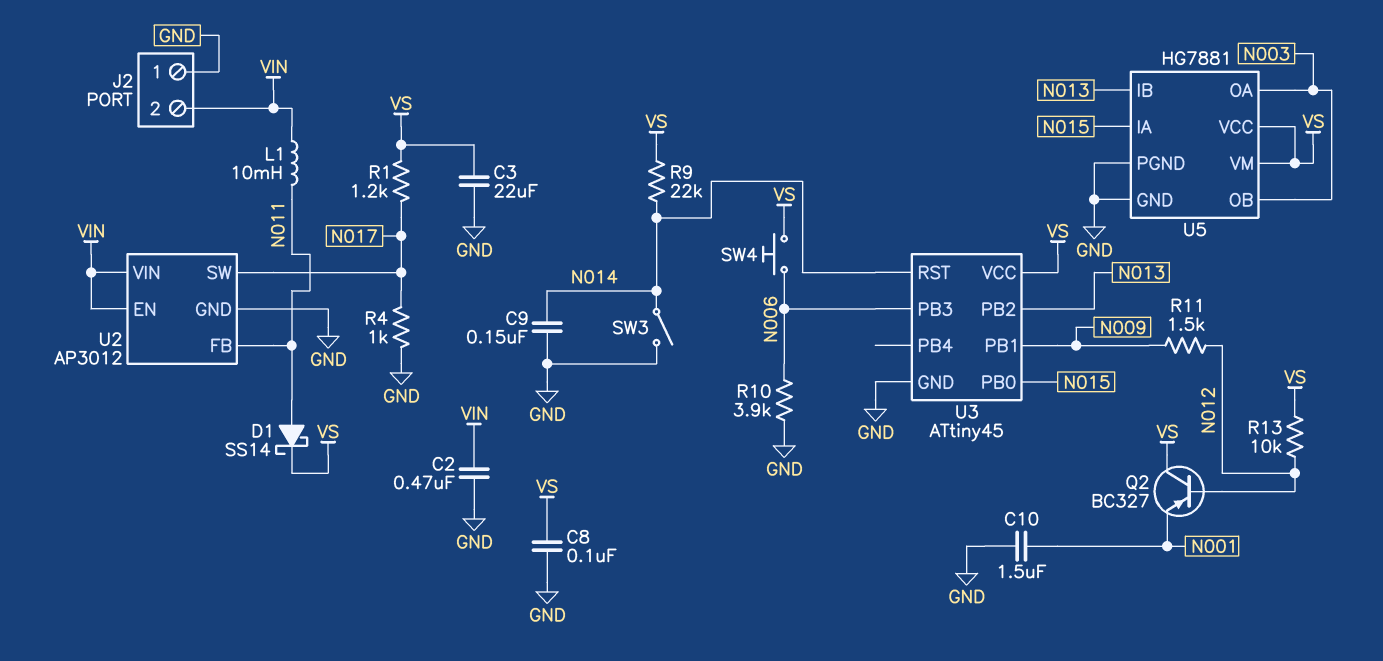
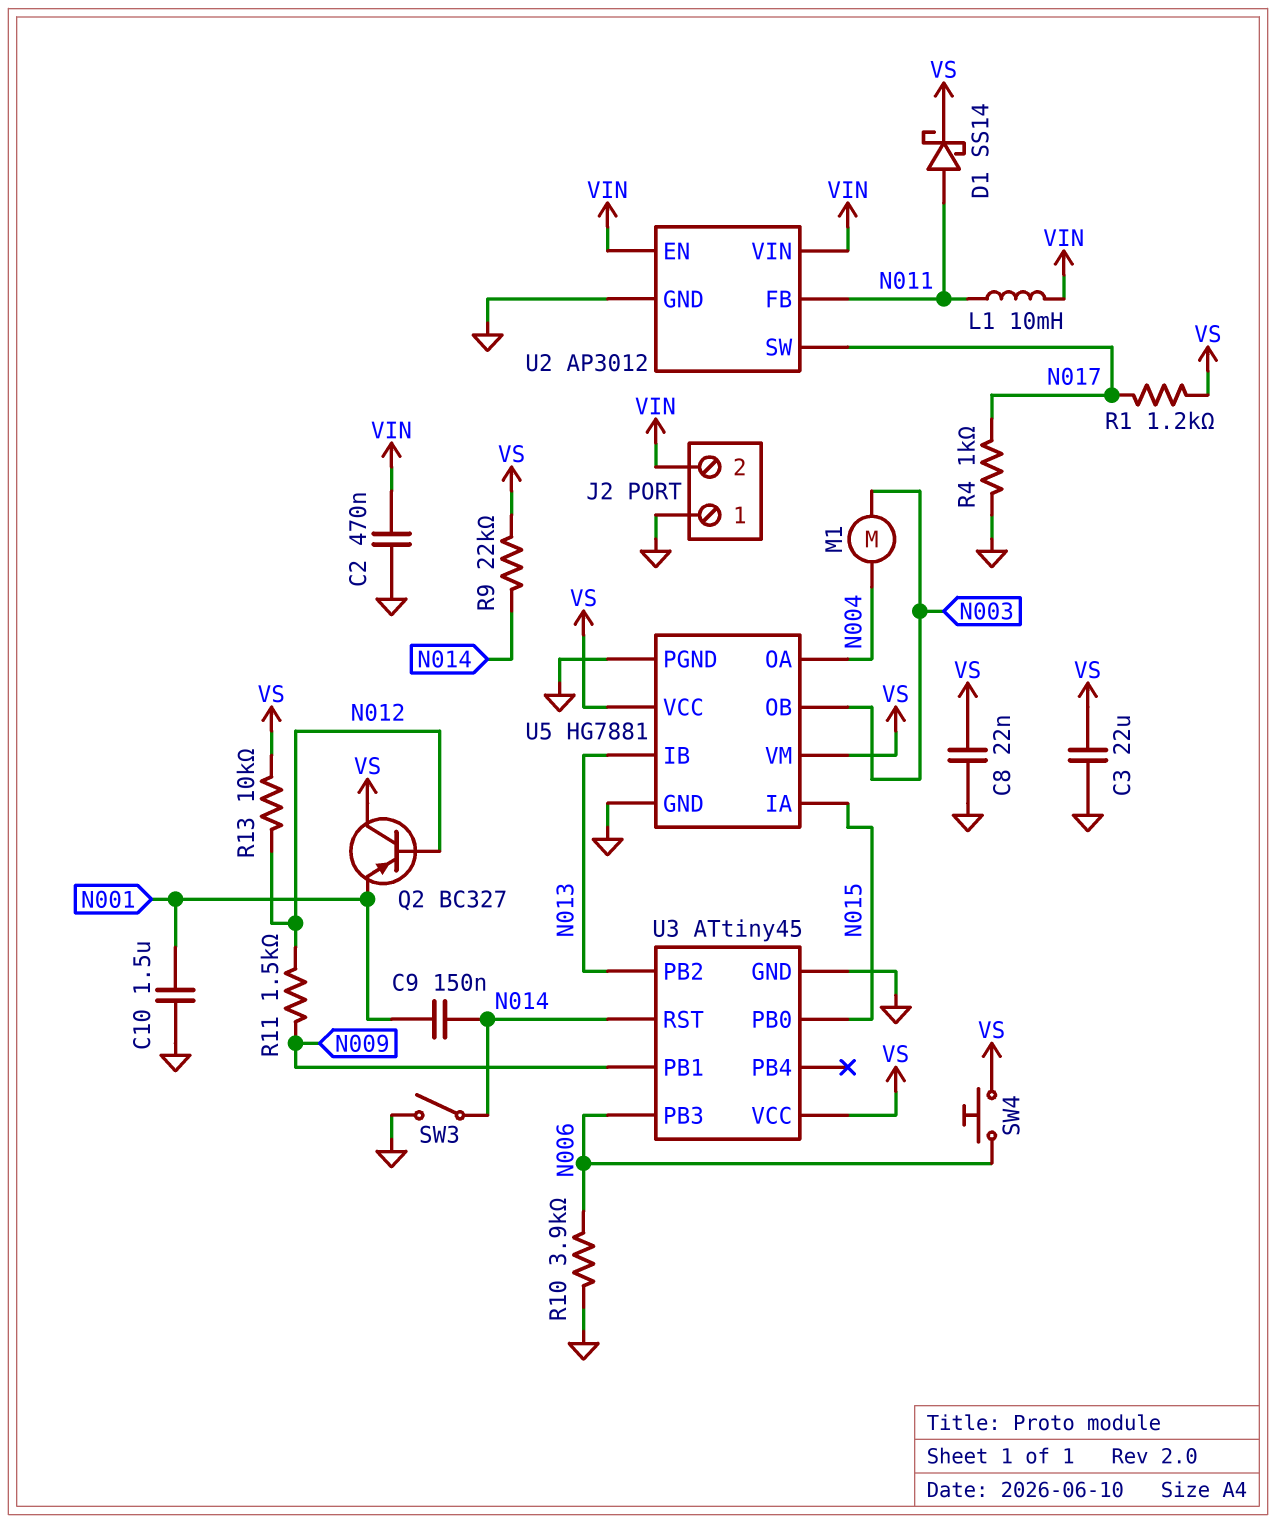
C8: 100nF (GND, VS) -> 22nF (GND, VS)
C9: 150nF (GND, N014) -> 150nF (N001, N014)
M1: none -> motor (N003, N004)
U5 pin OA: N003 -> N004

